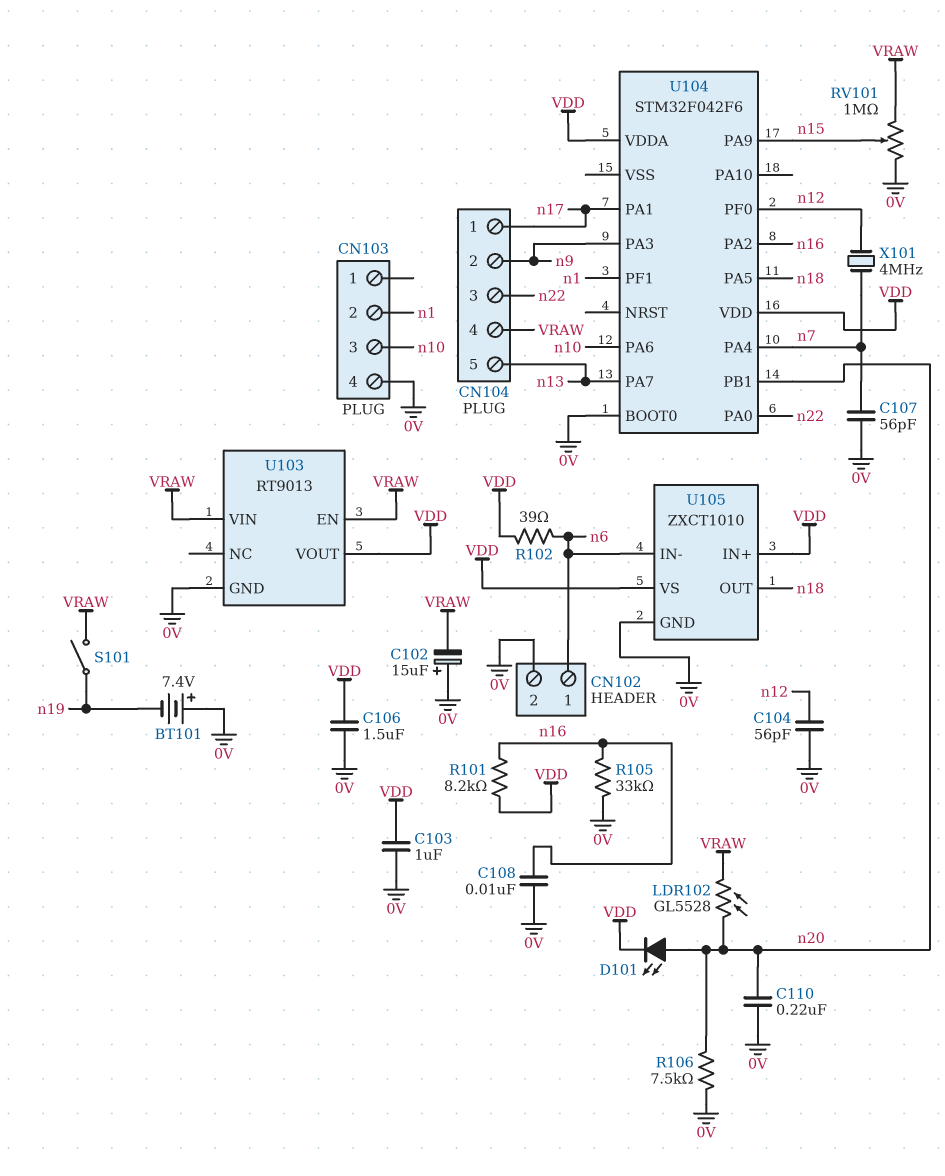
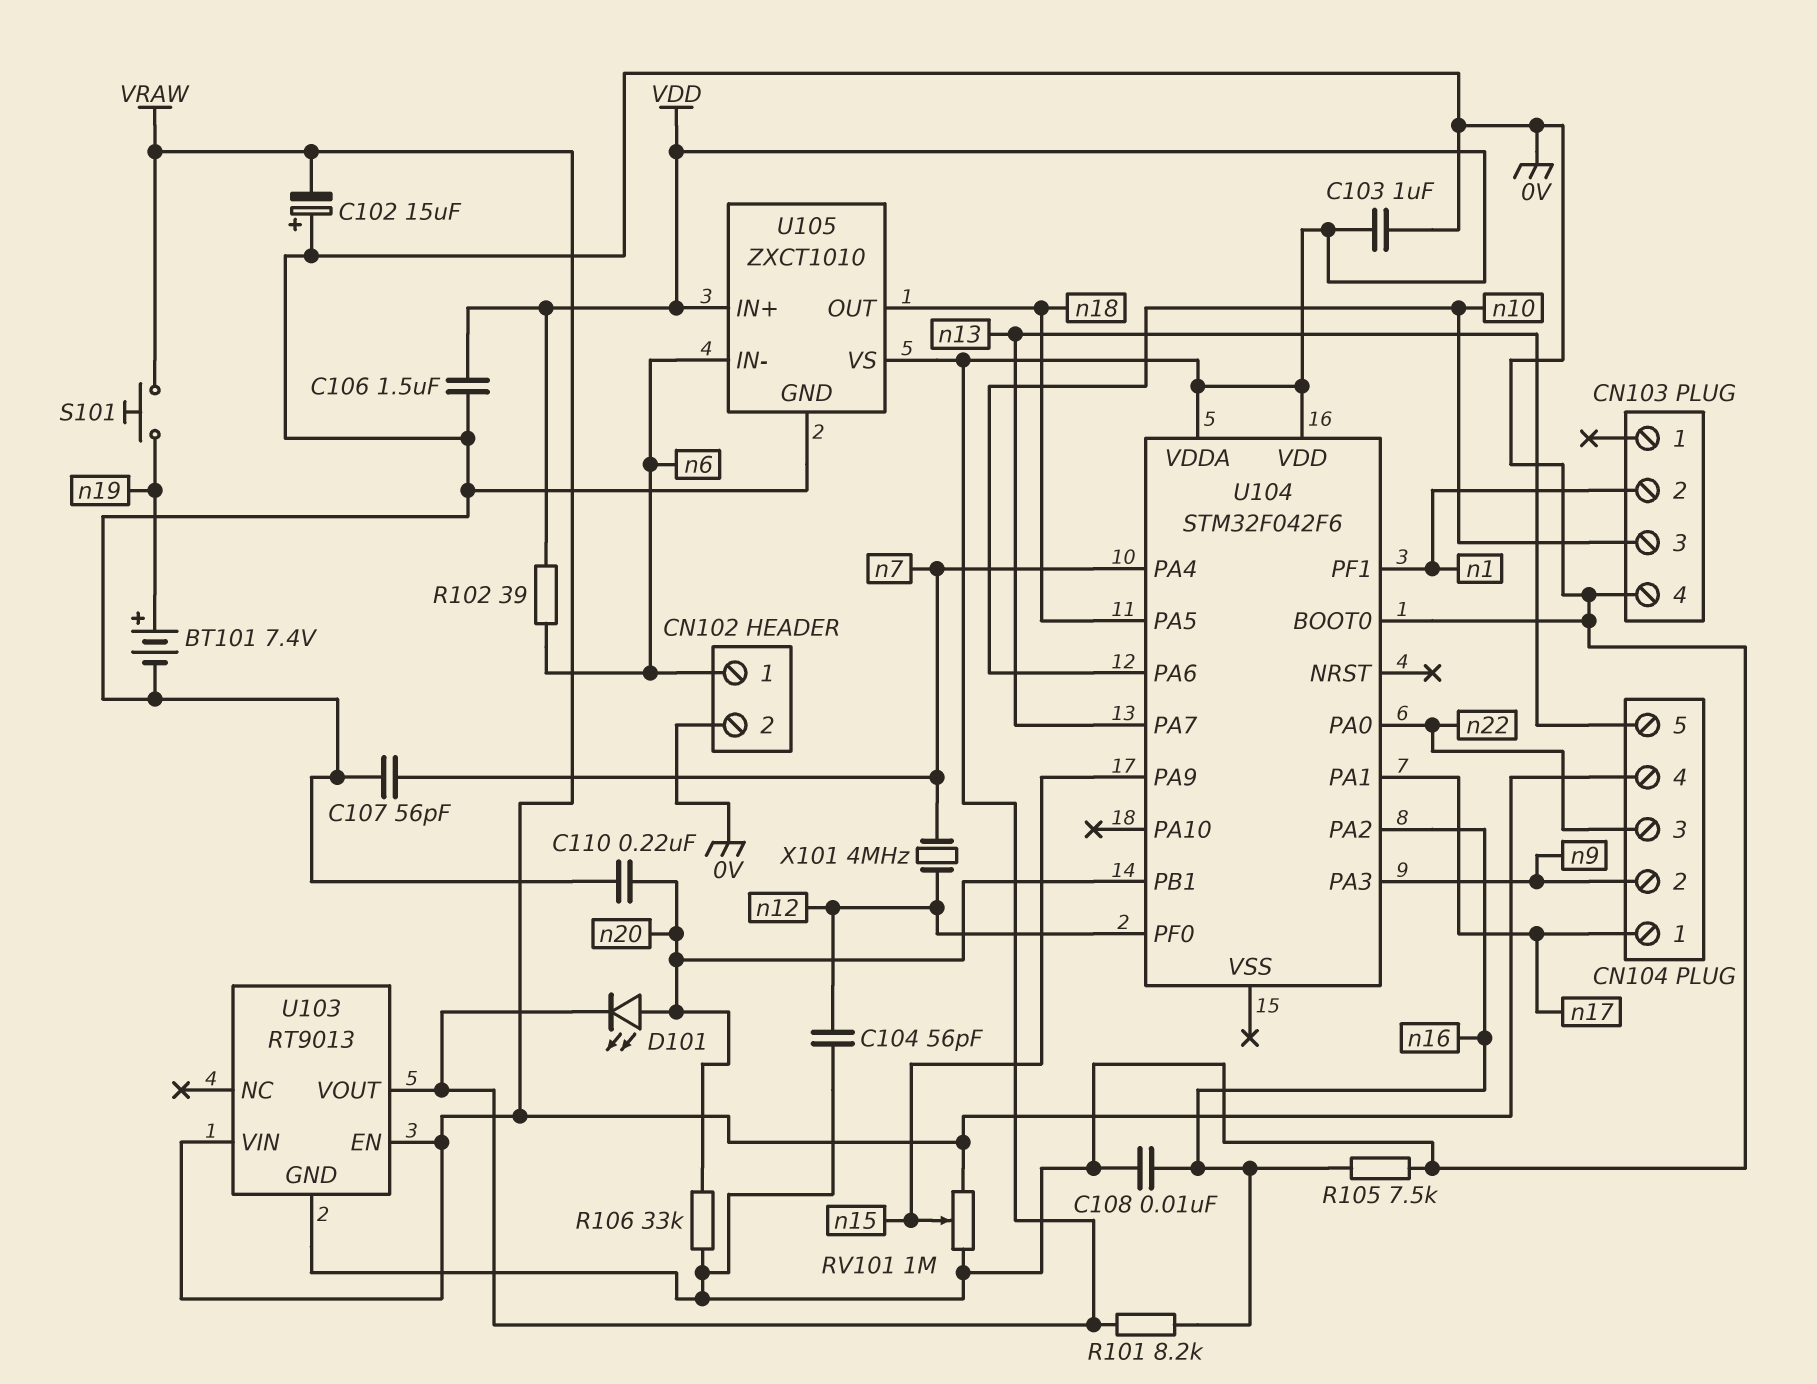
BT101: 7.4V (plus 0V, minus n19) -> 7.4V (plus n19, minus 0V)
LDR102: GL5528 (VRAW, n20) -> none
R105: 33k (0V, n16) -> 7.5k (0V, n16)
R106: 7.5k (0V, n20) -> 33k (0V, n20)
S101: switch (VRAW, n19) -> button (VRAW, n19)

